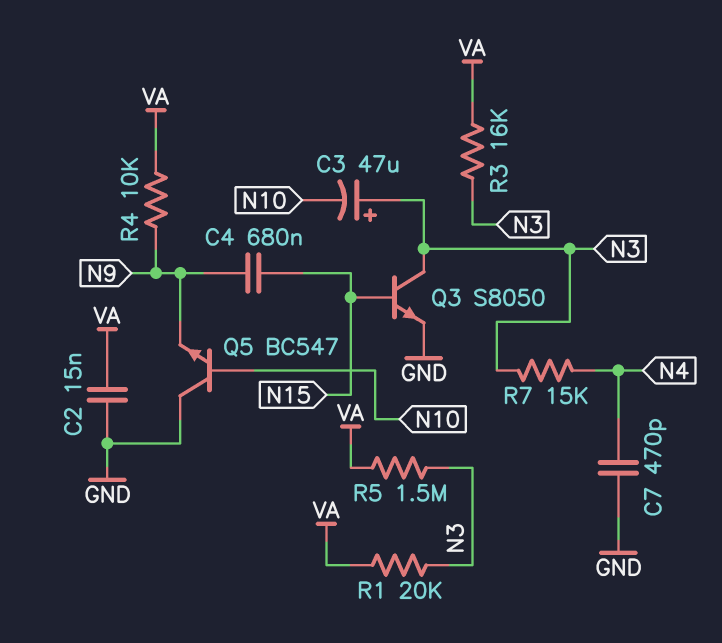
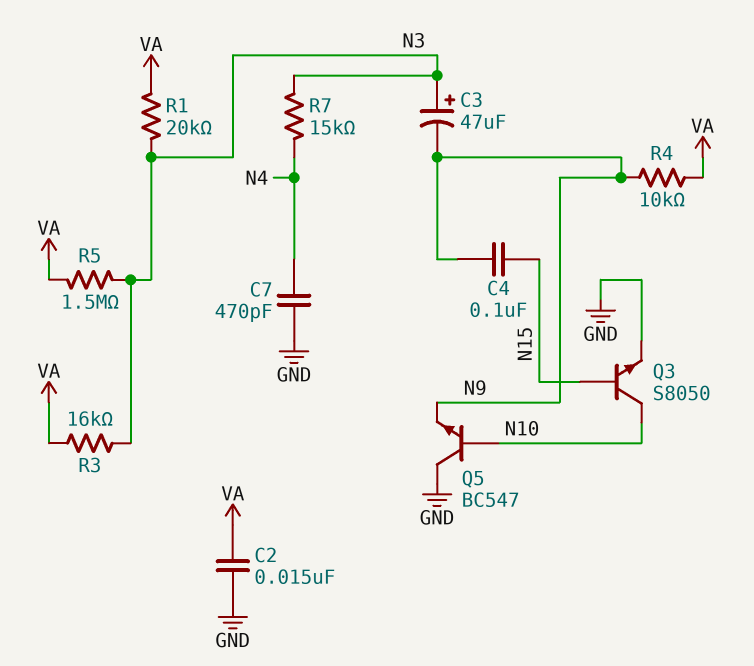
C3: 47uF (plus N3, minus N10) -> 47uF (plus N3, minus N9)
C4: 680nF (N9, N15) -> 100nF (N9, N15)
Q3: NPN S8050 (B N15, C N3, E GND) -> NPN S8050 (B N15, C N10, E GND)

